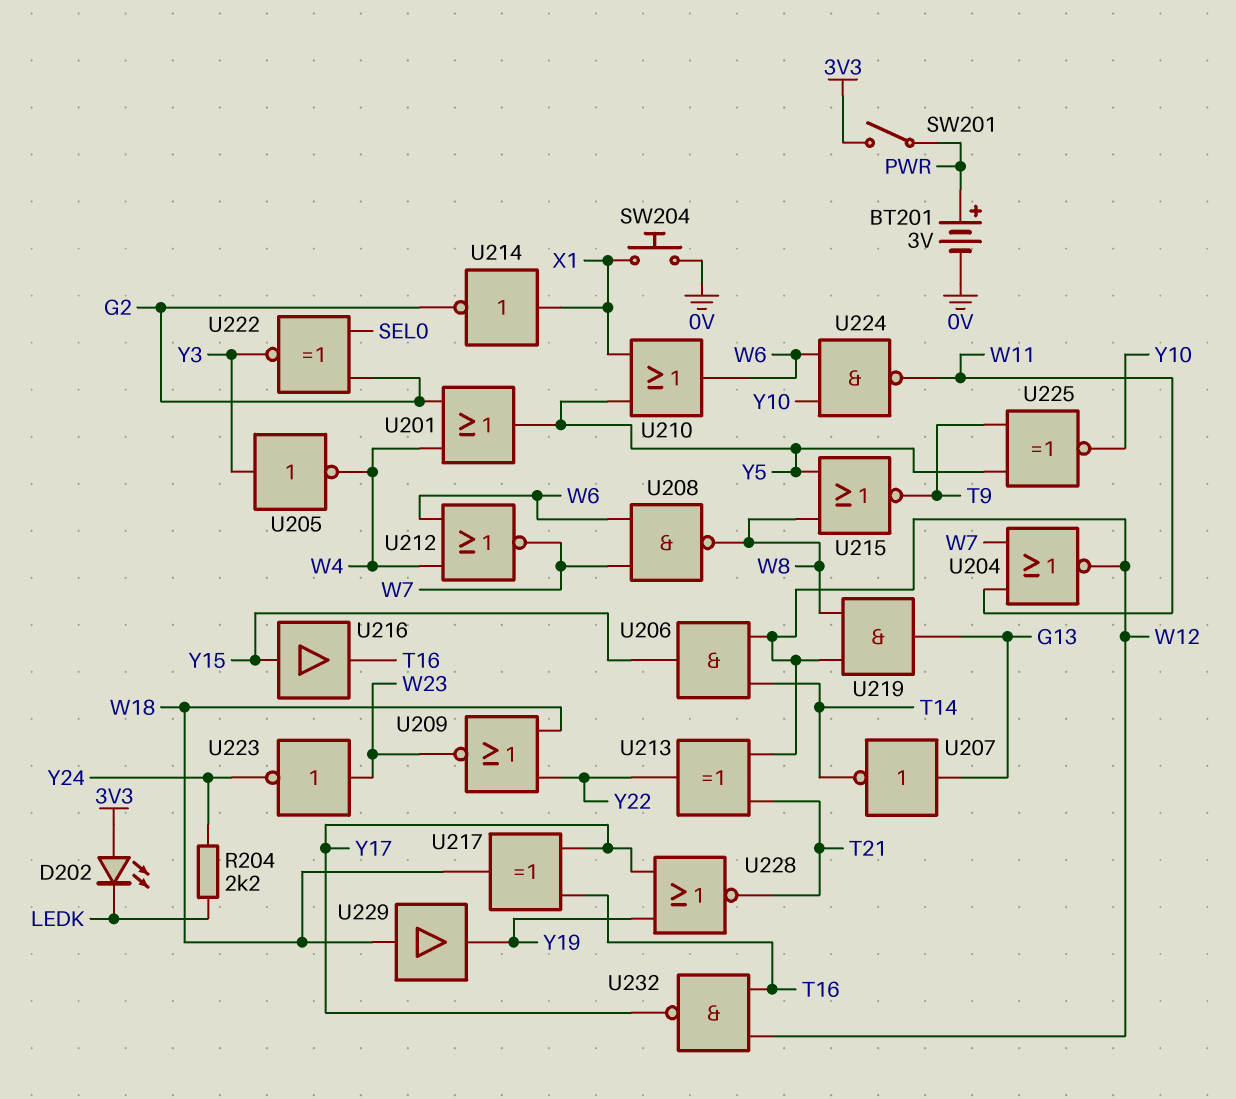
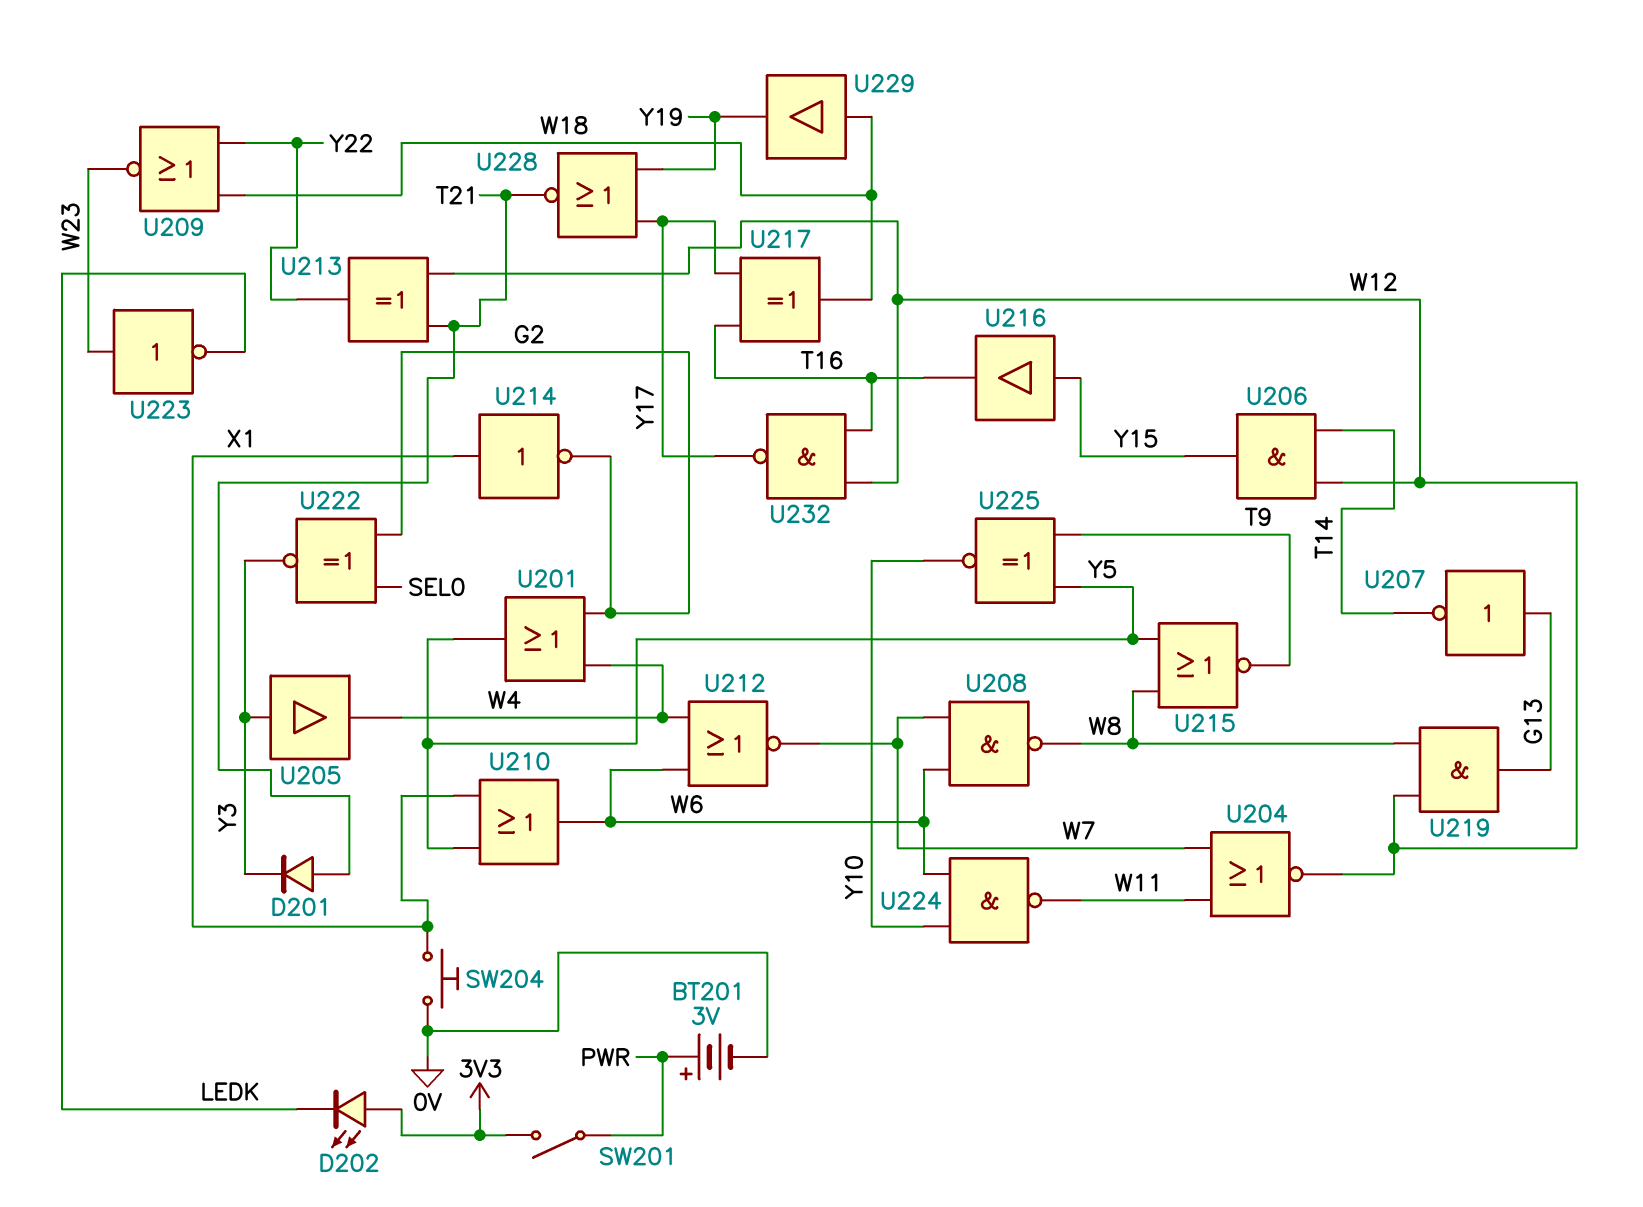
D201: none -> diode (A T21, K Y3)
R204: 2.2k (LEDK, Y24) -> none
U205: NOT (in Y3, out W4) -> buffer (in Y3, out W4)
U223: NOT (in W23, out Y24) -> NOT (in W23, out LEDK)

